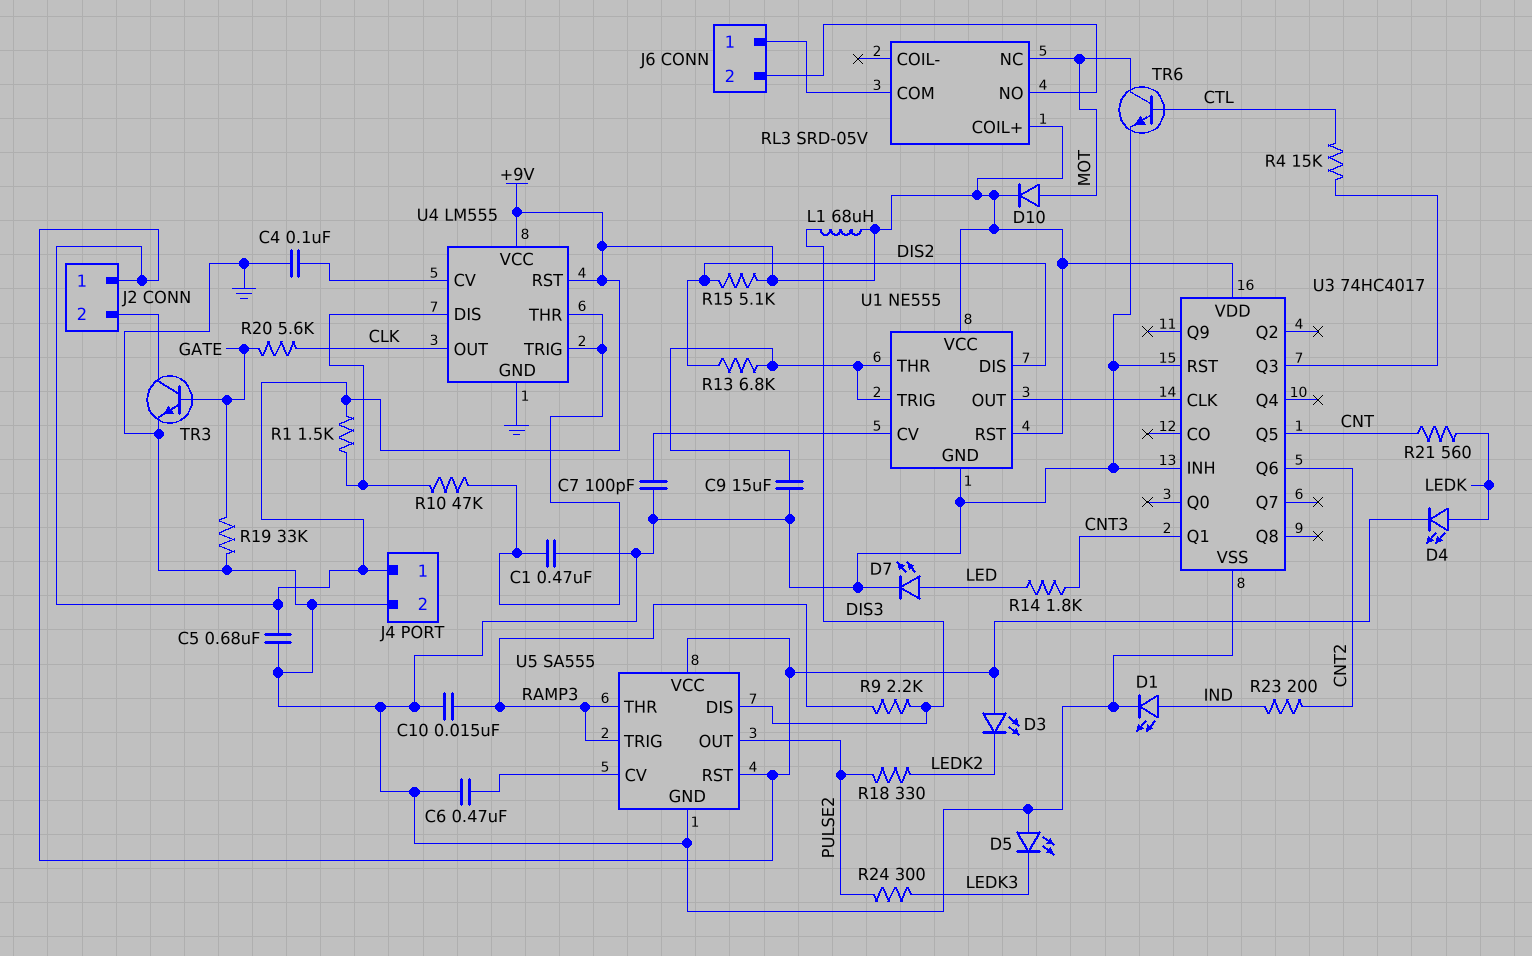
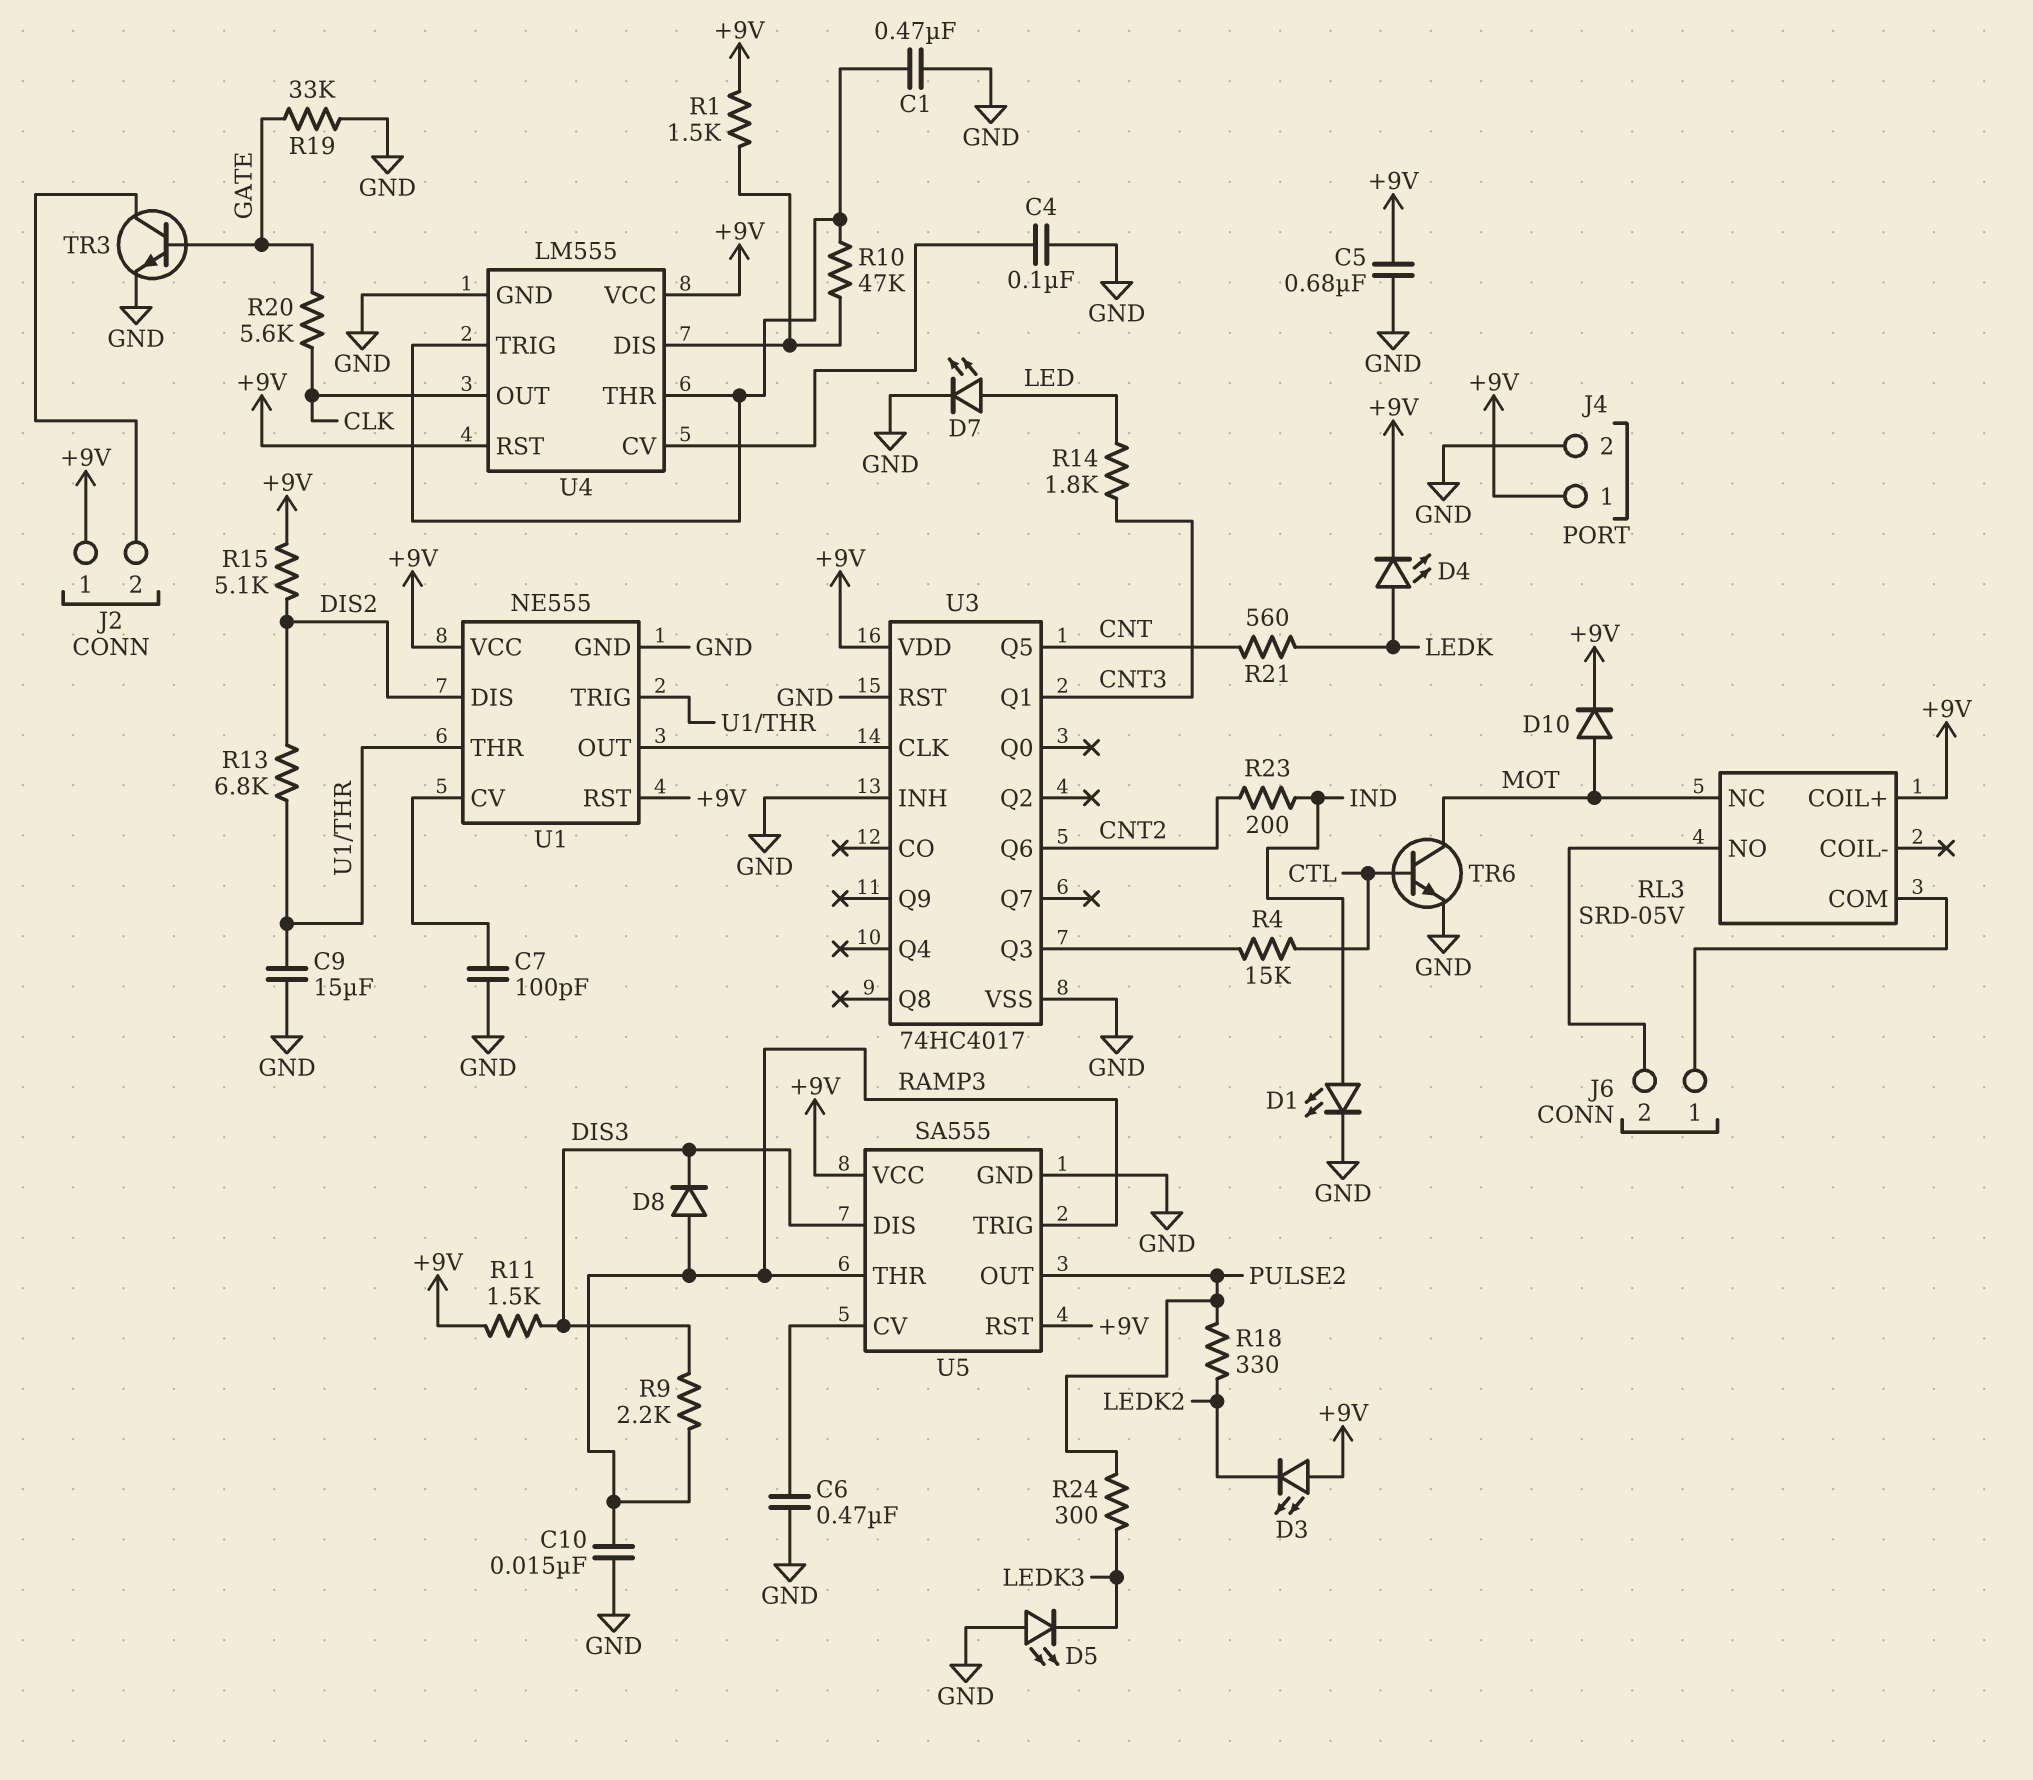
D8: none -> diode (A RAMP3, K DIS3)
L1: 68uH (+9V, DIS3) -> none
R11: none -> 1.5k (+9V, DIS3)

